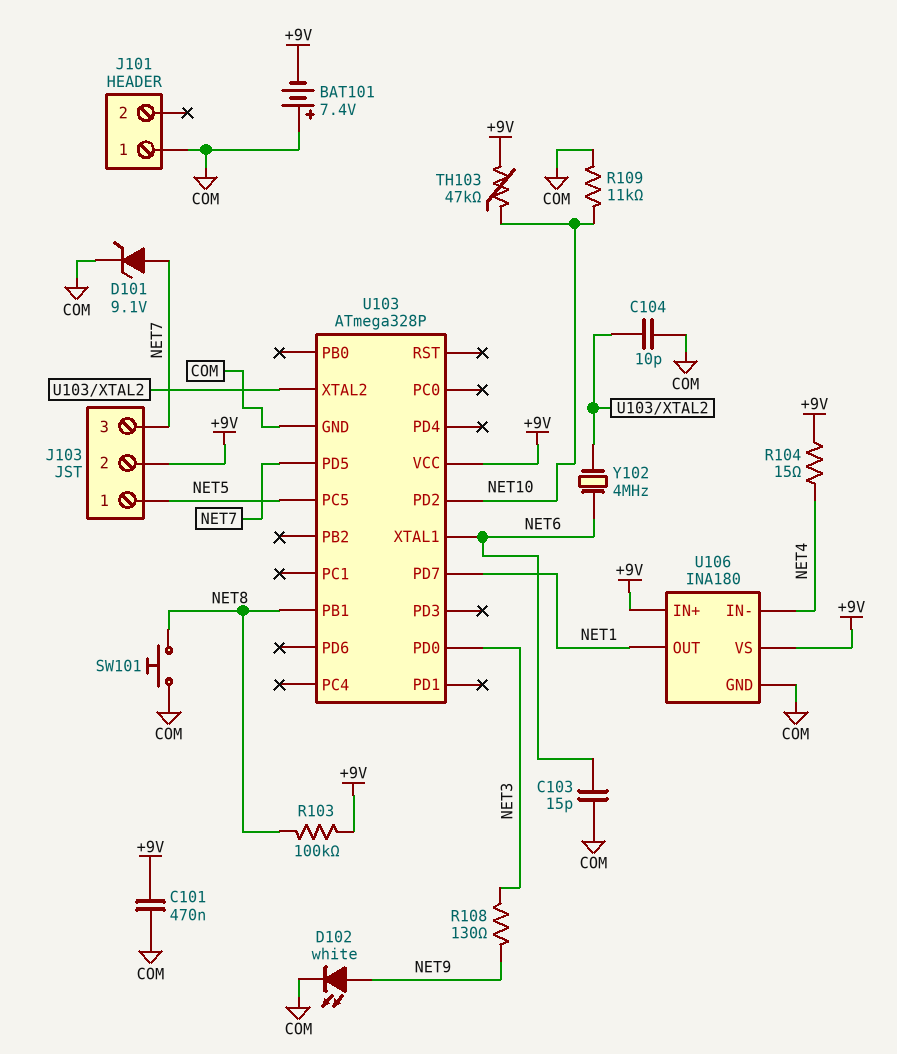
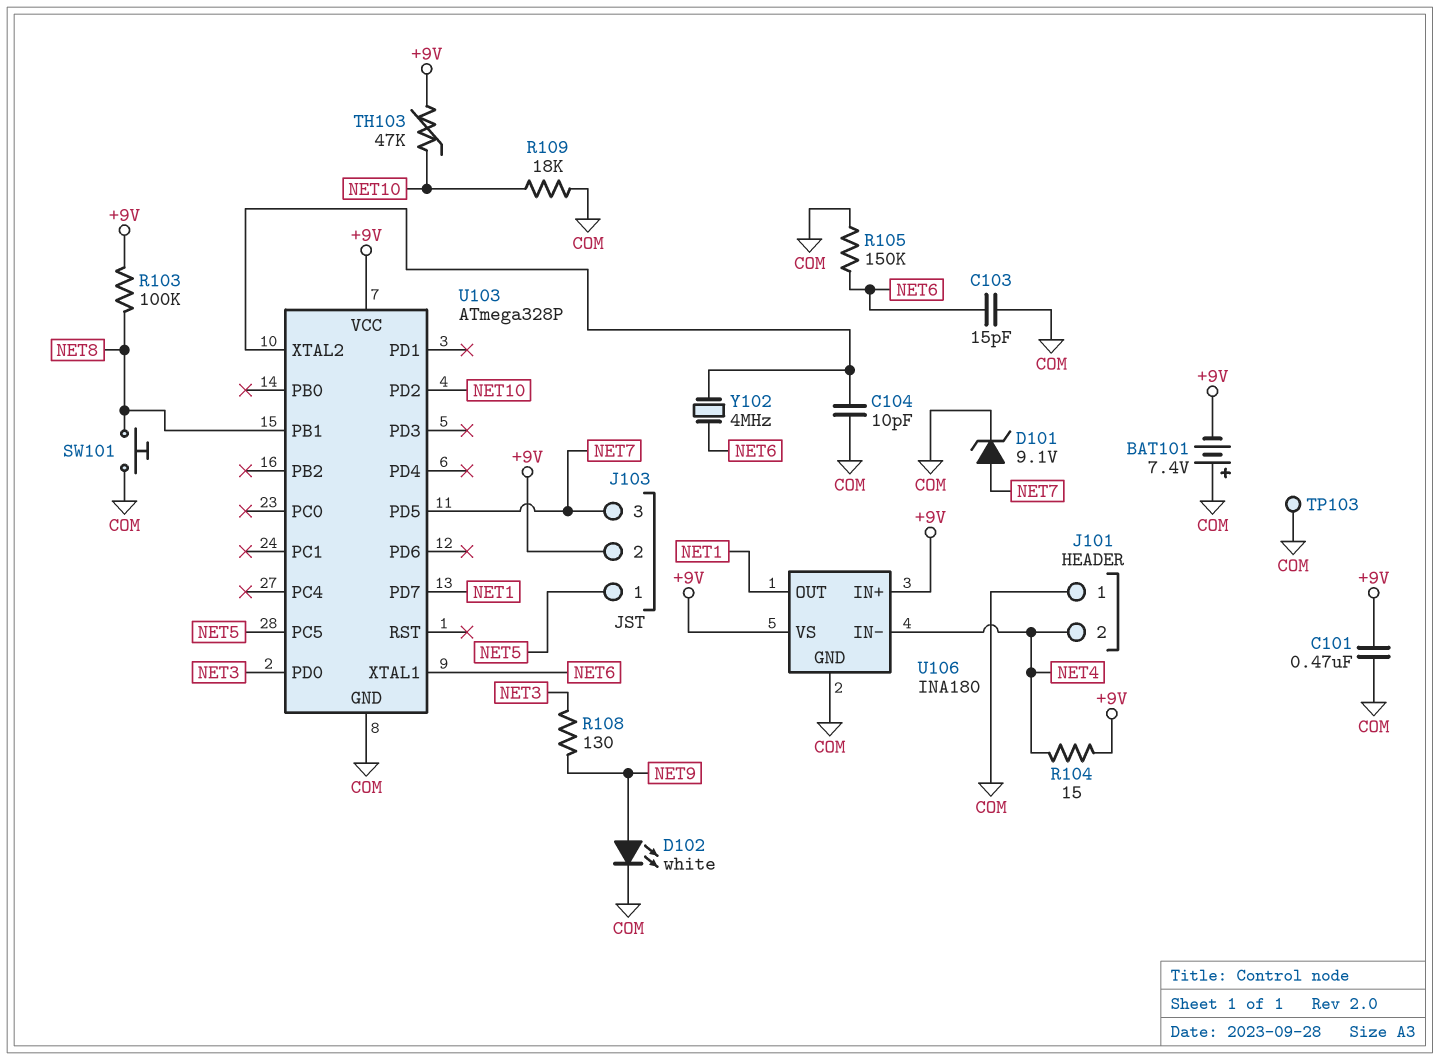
J101 pin 2: none -> NET4
R105: none -> 150k (COM, NET6)
R109: 11k (COM, NET10) -> 18k (COM, NET10)
TP103: none -> test point (COM)

